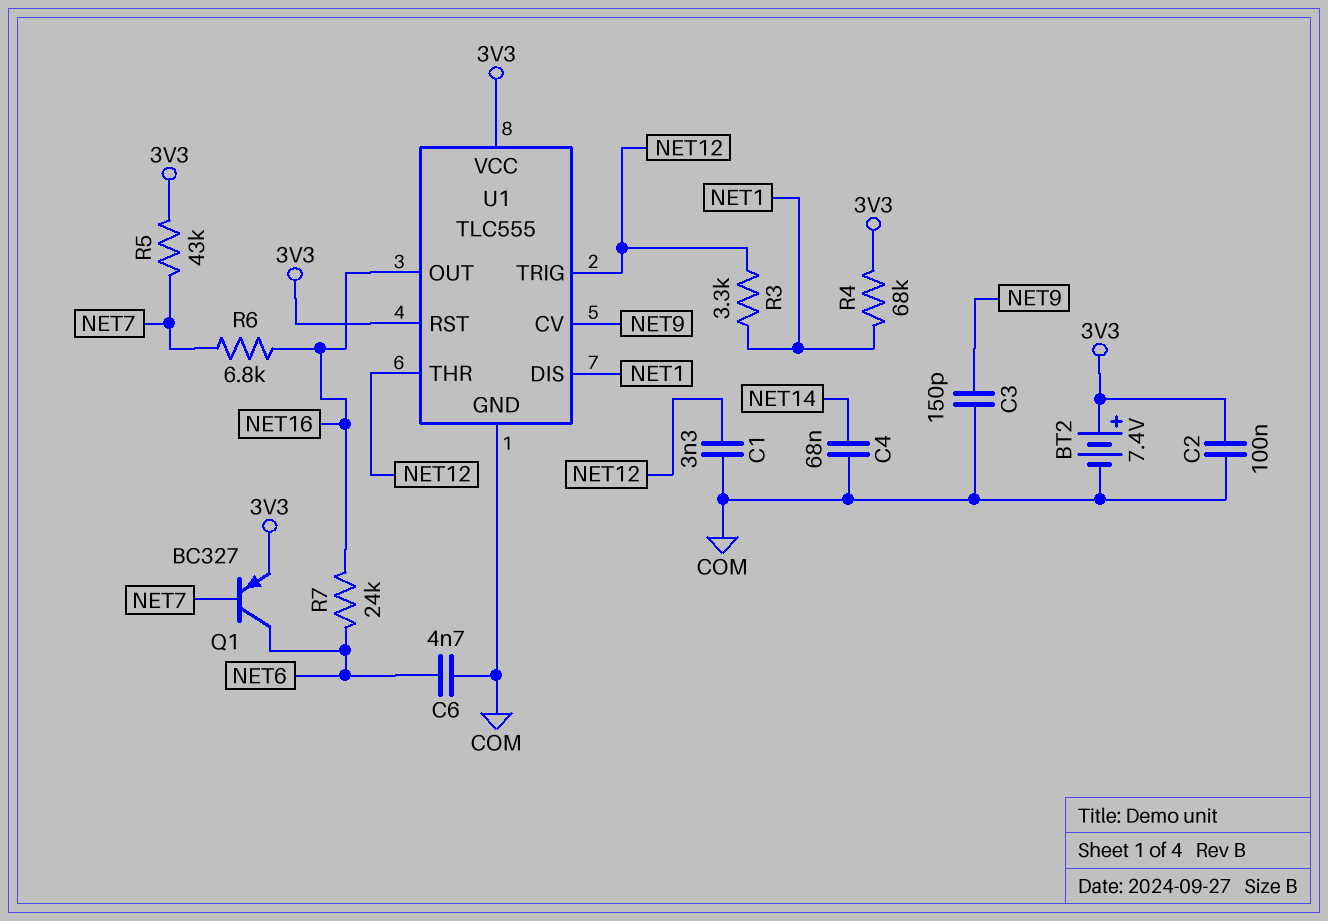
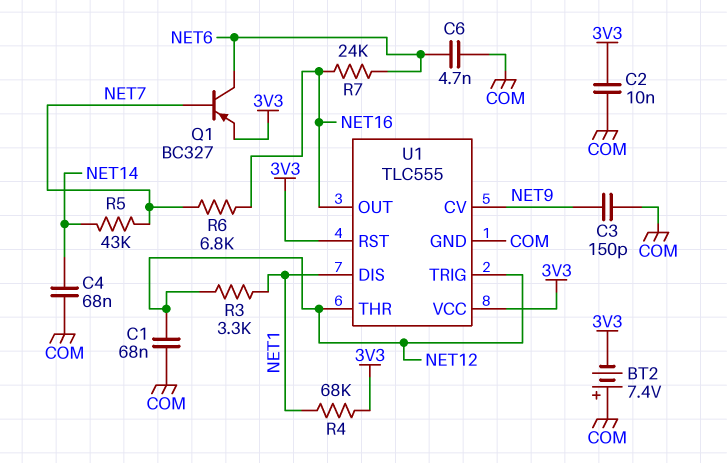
BT2: 7.4V (plus 3V3, minus COM) -> 7.4V (plus COM, minus 3V3)
C1: 3.3nF (COM, NET12) -> 68nF (COM, NET12)
C2: 100nF (3V3, COM) -> 10nF (3V3, COM)
R5: 43k (3V3, NET7) -> 43k (NET7, NET14)

